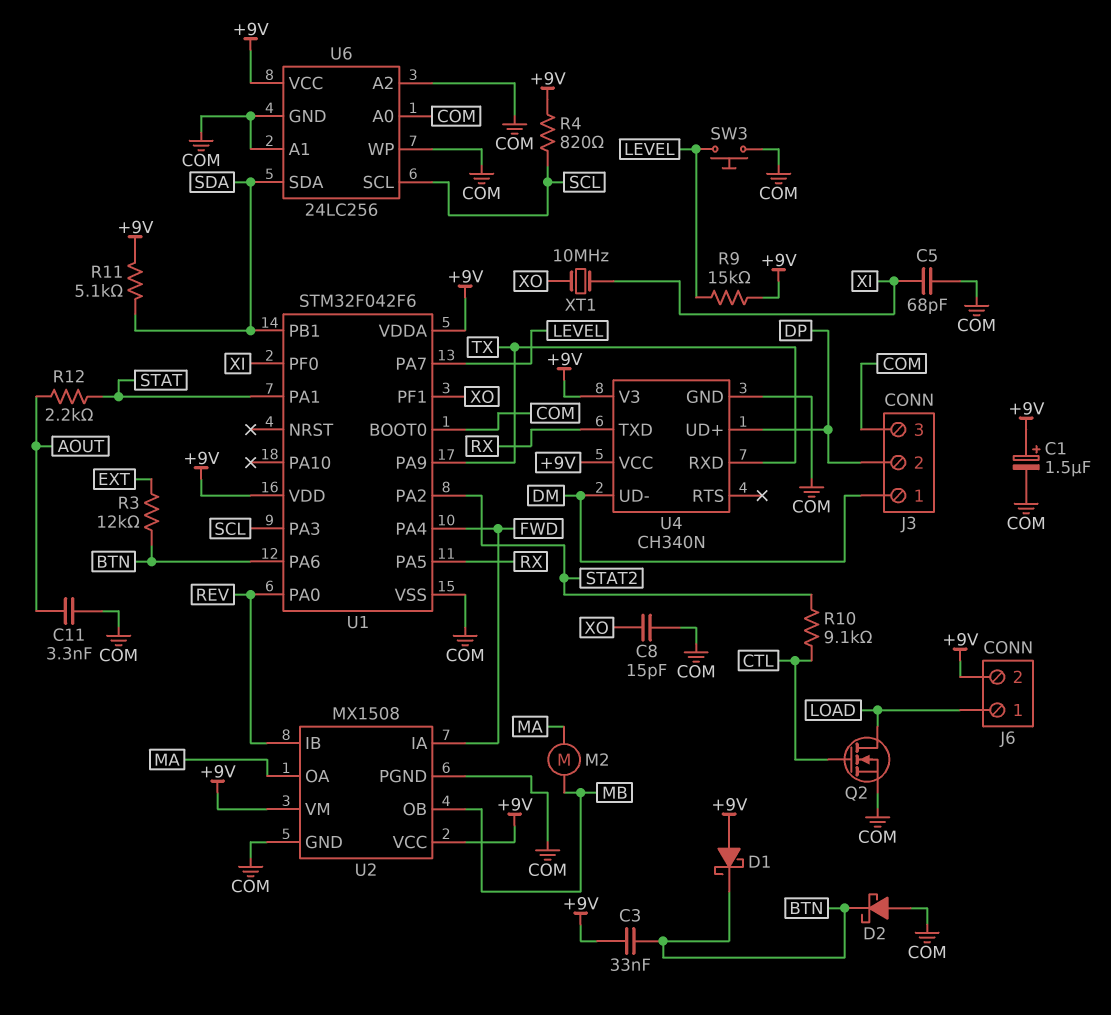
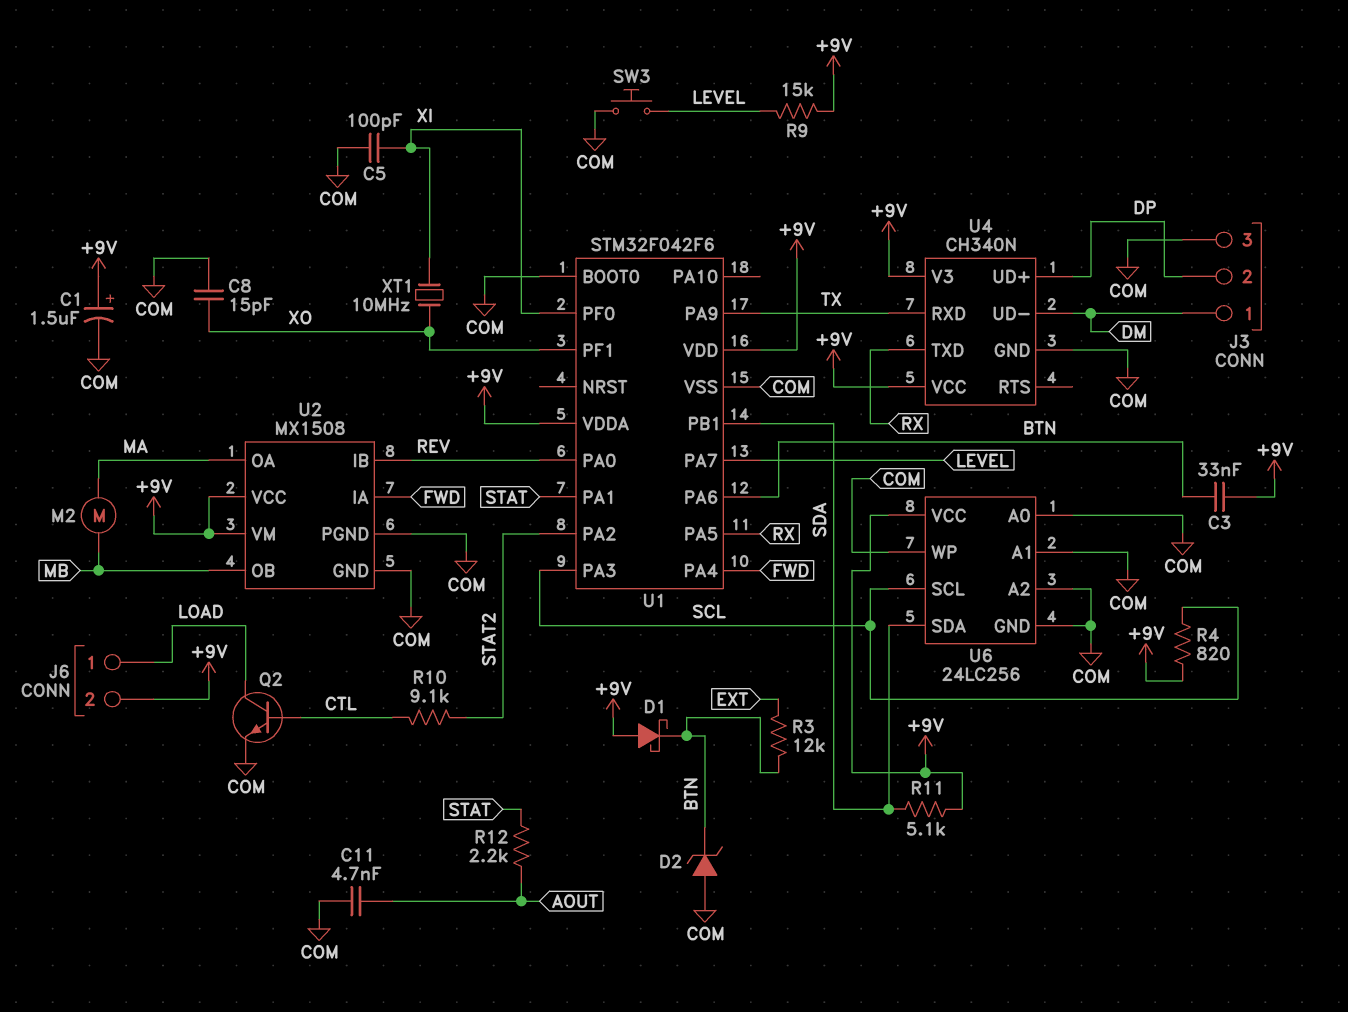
C5: 68pF (COM, XI) -> 100pF (COM, XI)
C11: 3.3nF (AOUT, COM) -> 4.7nF (AOUT, COM)
D2: schottky (A COM, K BTN) -> zener (A COM, K BTN)
Q2: NMOS (G CTL, D LOAD, S COM) -> NPN (B CTL, C LOAD, E COM)

